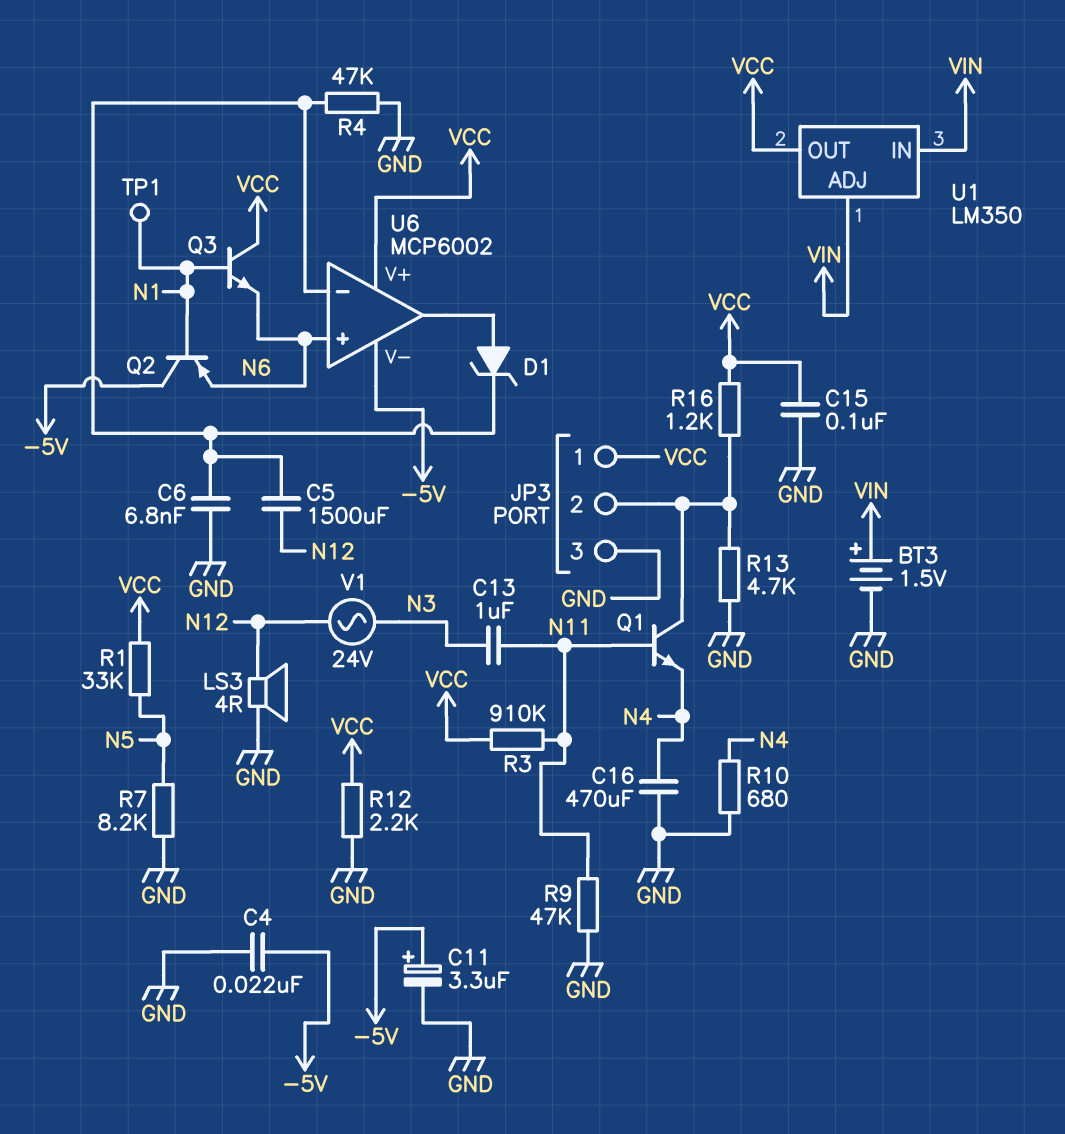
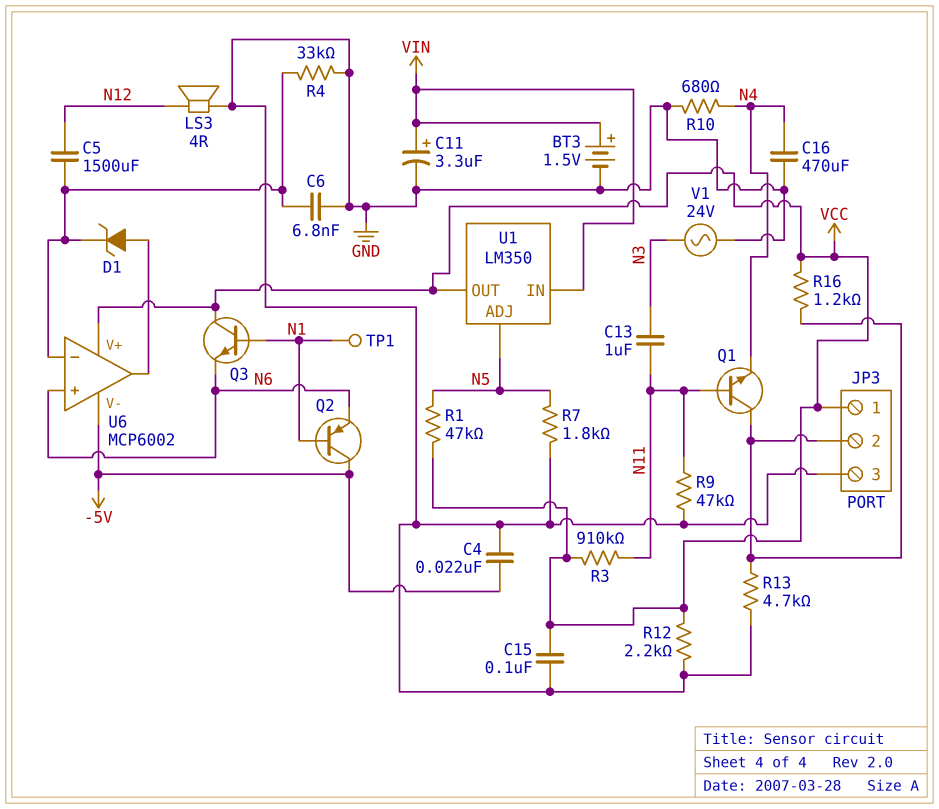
C11: 3.3uF (plus -5V, minus GND) -> 3.3uF (plus VIN, minus GND)
R1: 33k (N5, VCC) -> 47k (N5, VCC)
R4: 47k (GND, U6/in-) -> 33k (GND, U6/in-)
R7: 8.2k (GND, N5) -> 1.8k (GND, N5)
U1 pin ADJ: VIN -> N5
V1: AC 24V (N3, N12) -> AC 24V (GND, N3)

